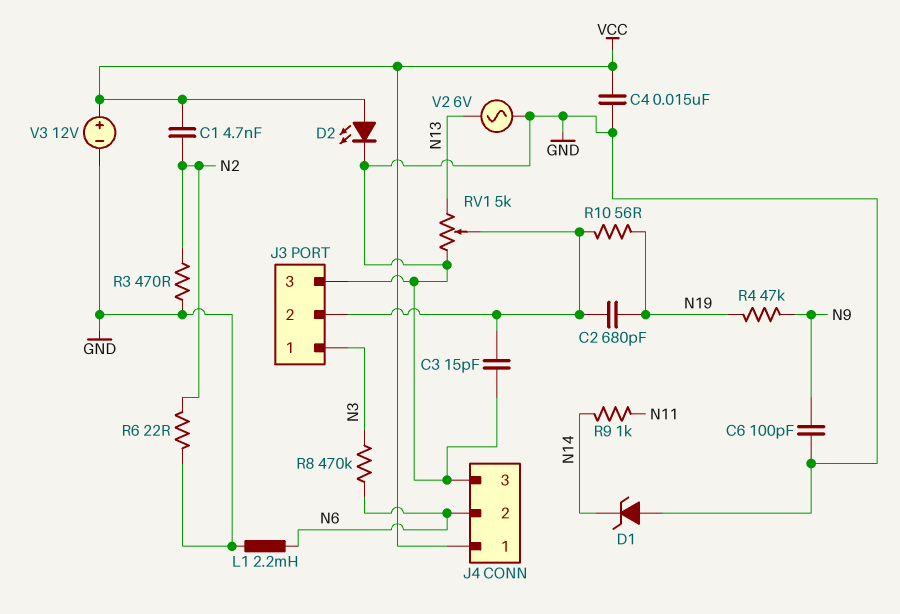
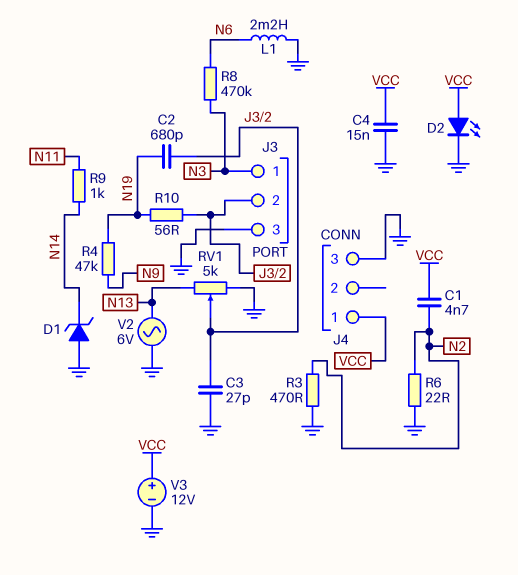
C3: 15pF (GND, J3/2) -> 27pF (GND, J3/2)
C6: 100pF (GND, N9) -> none
J4 pin 2: N6 -> none

